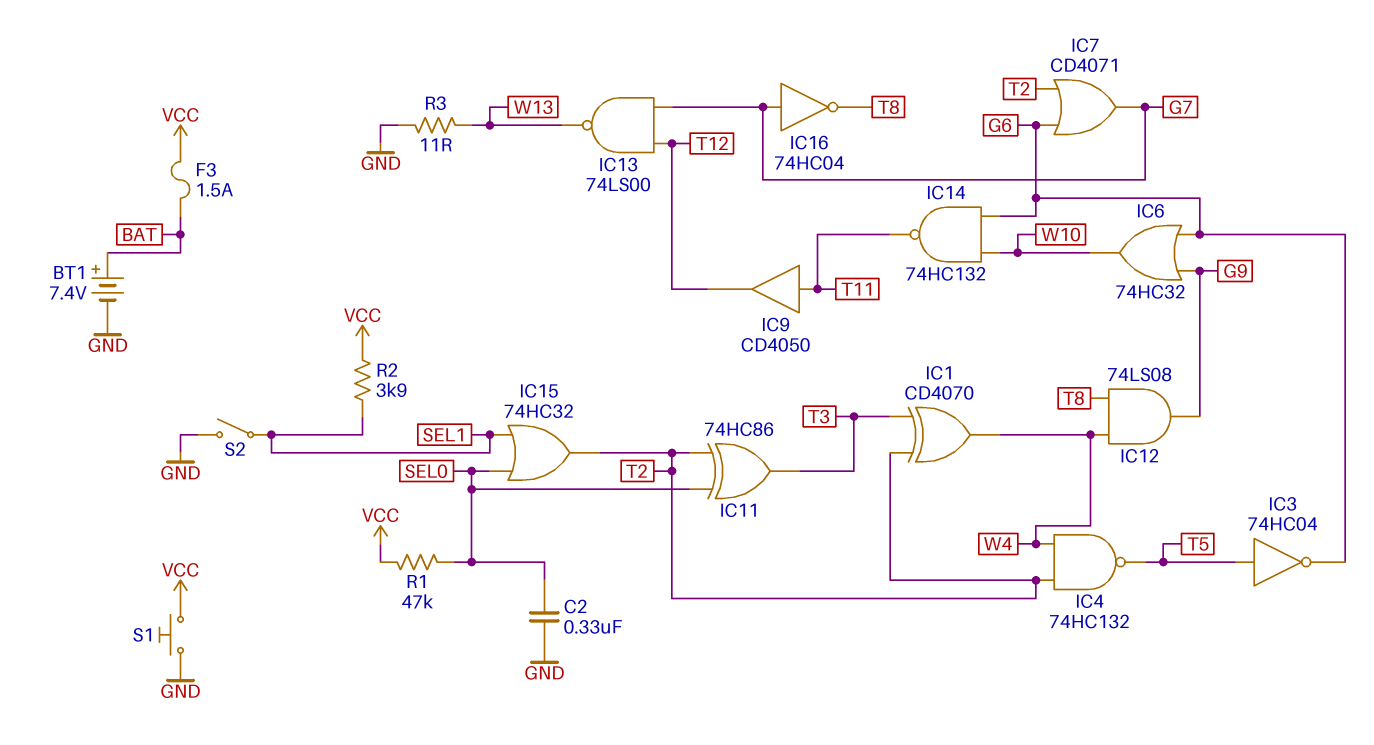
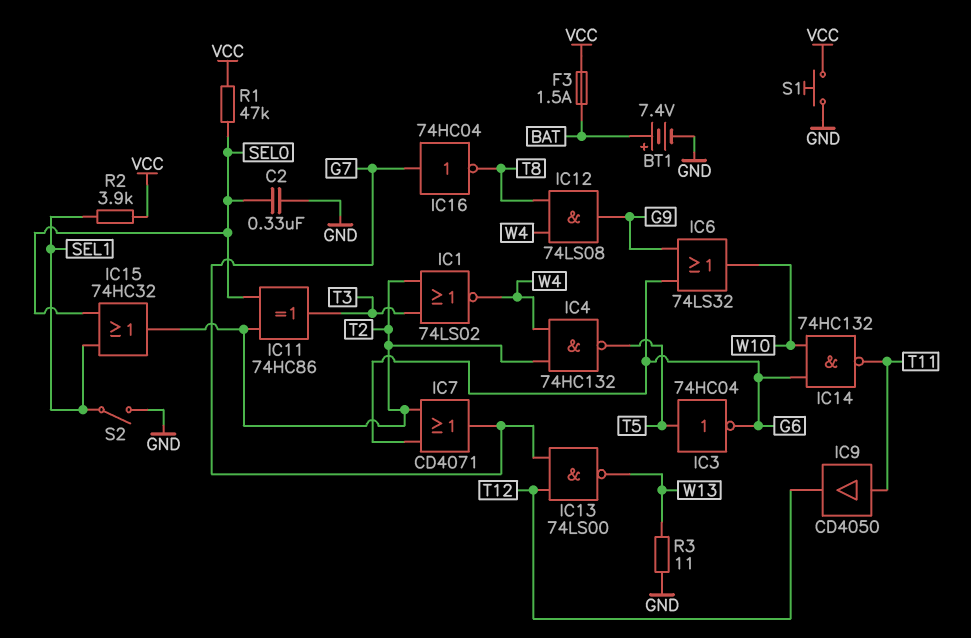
IC1: XOR CD4070 (in T2, in T3, out W4) -> NOR 74LS02 (in T2, in T3, out W4)
IC6: OR 74HC32 (in G6, in G9, out W10) -> OR 74LS32 (in G6, in G9, out W10)

